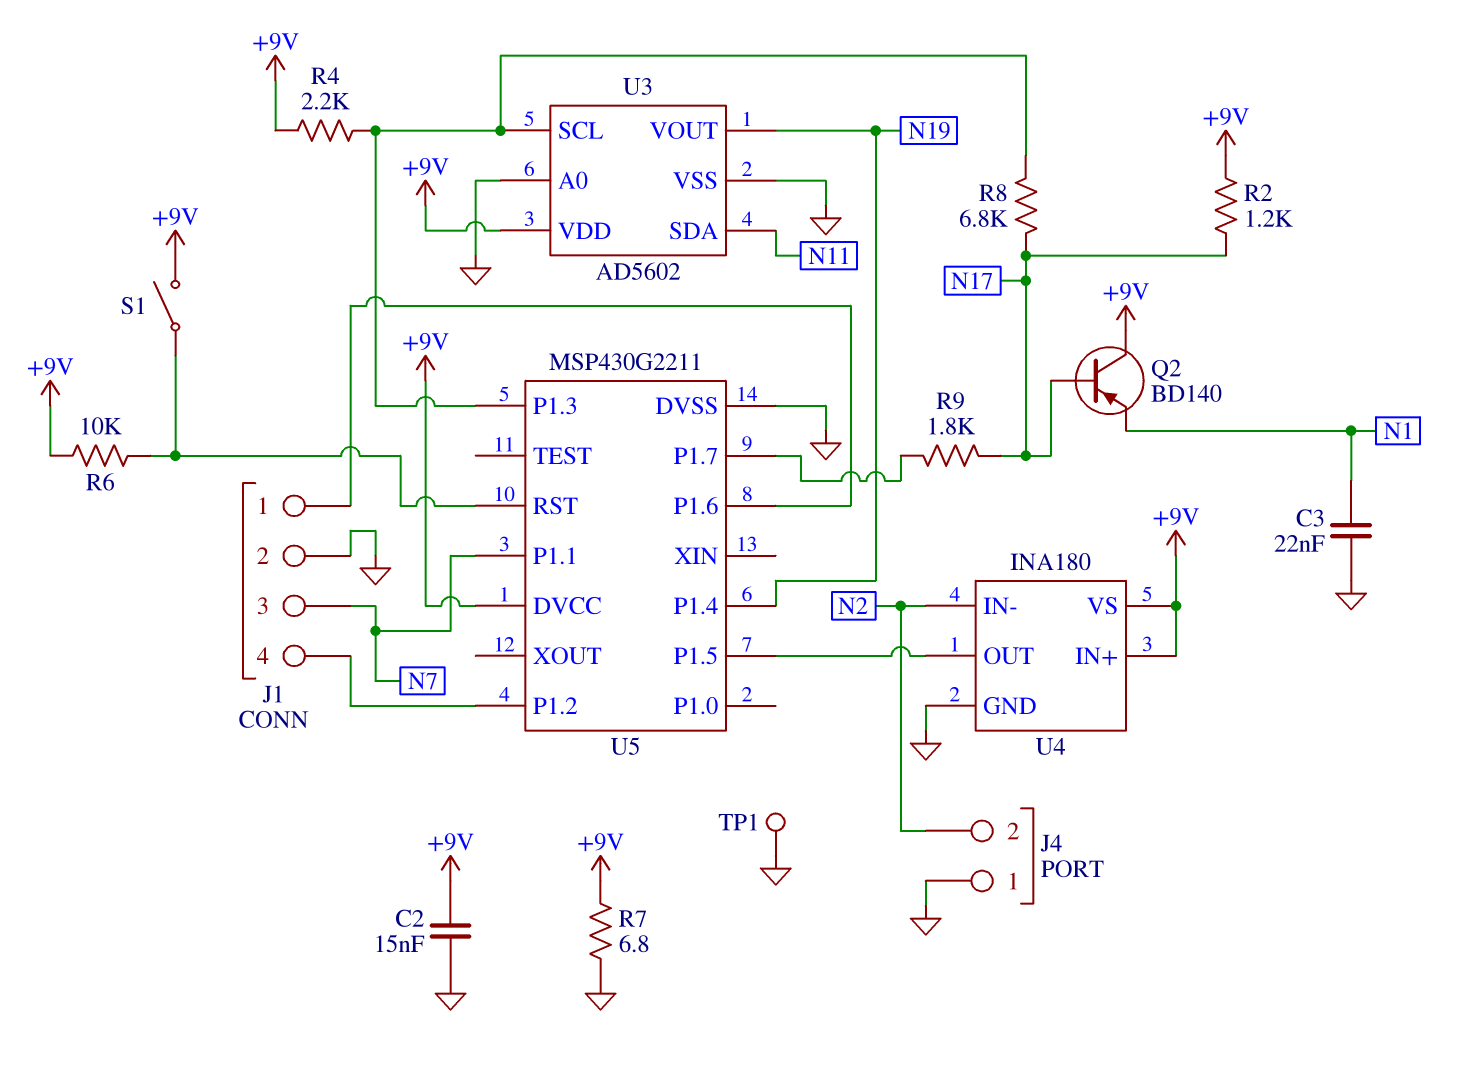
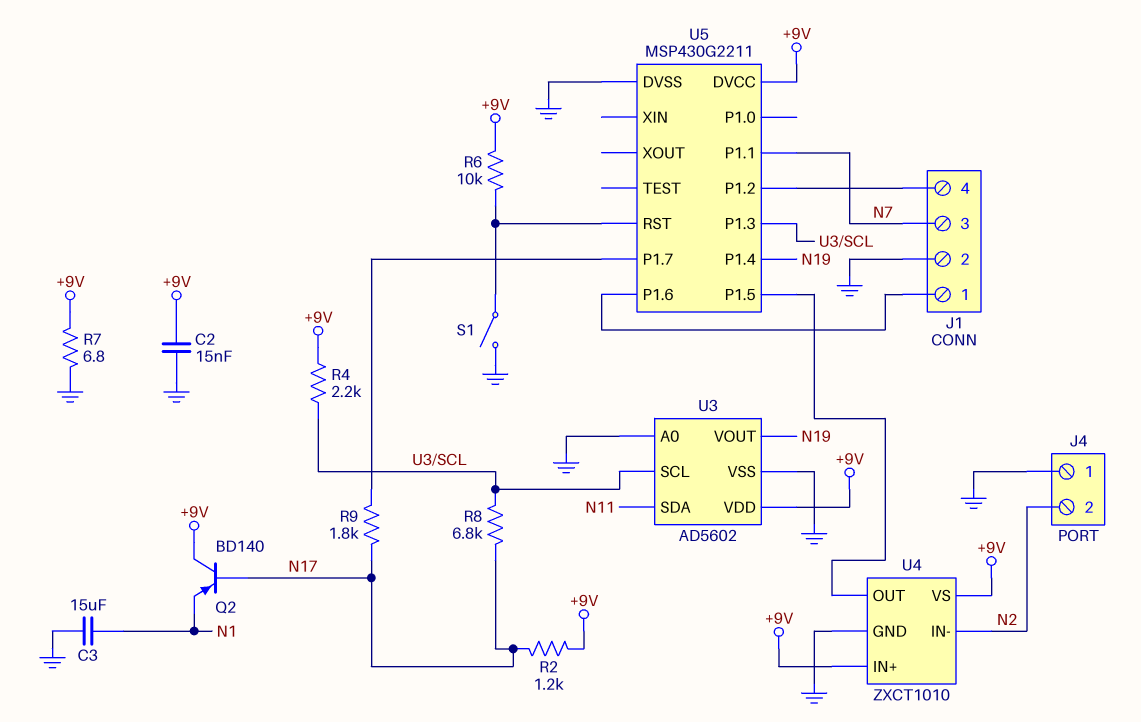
C3: 22nF (GND, N1) -> 15uF (GND, N1)
S1: switch (+9V, U5/RST) -> switch (GND, U5/RST)
TP1: test point (GND) -> none
U4: INA180 -> ZXCT1010

